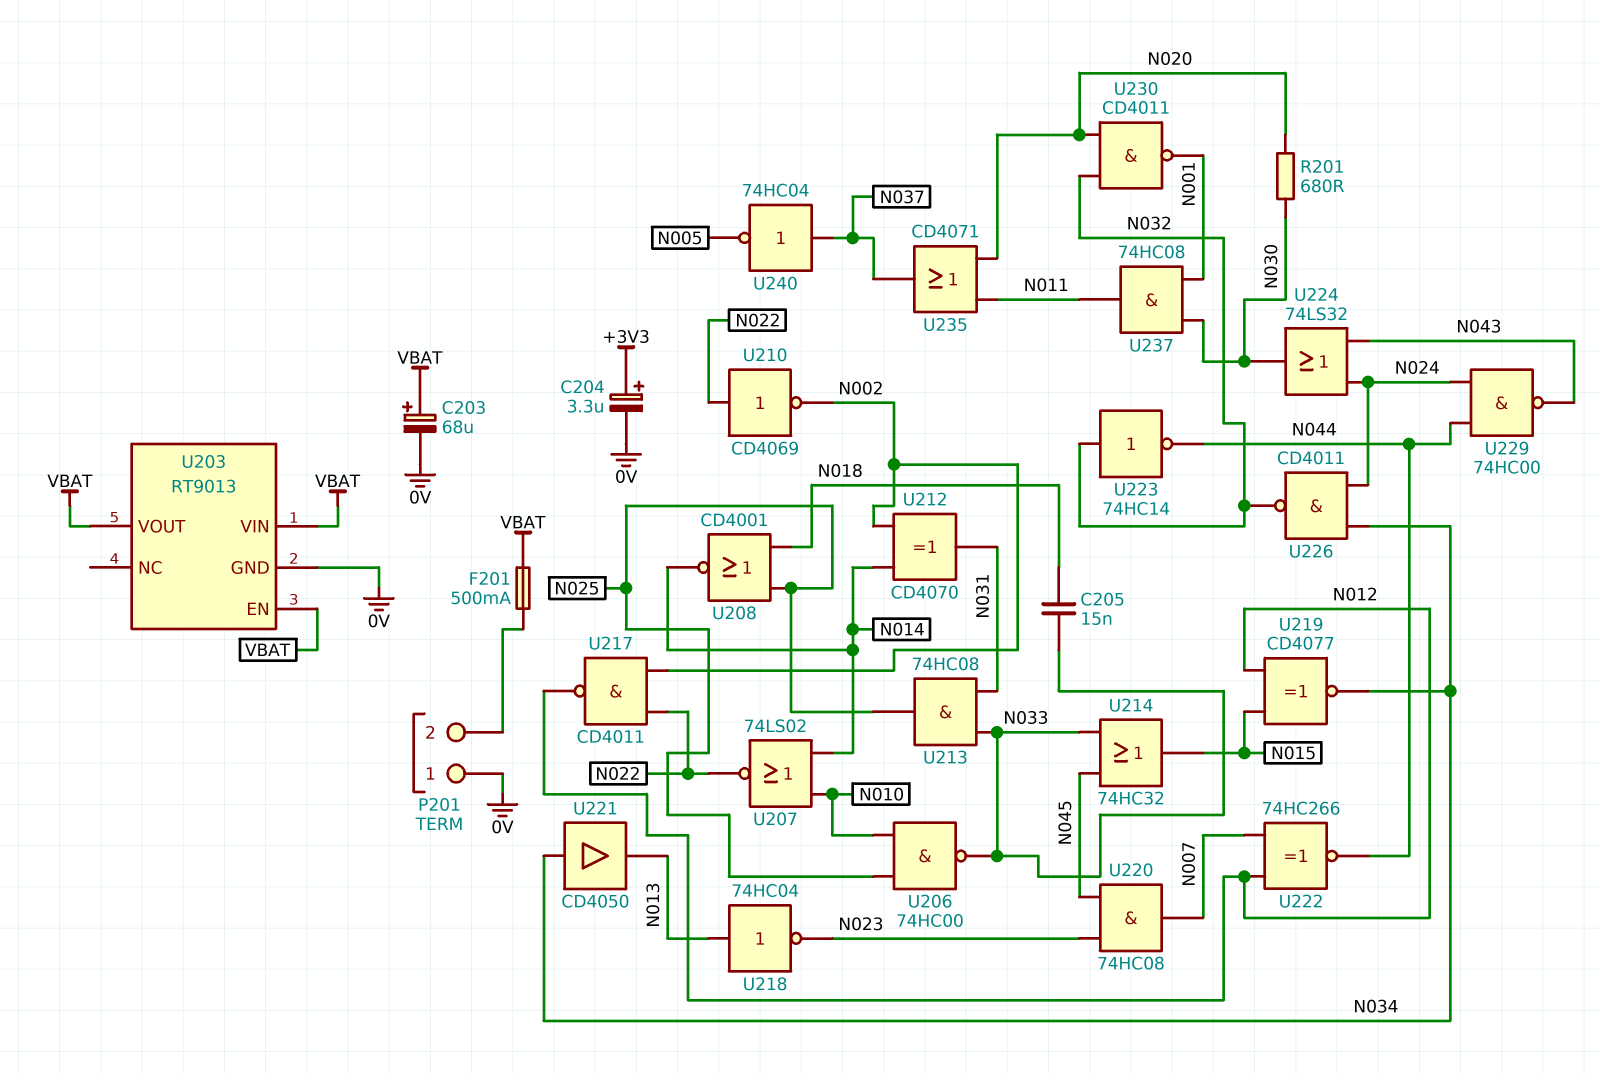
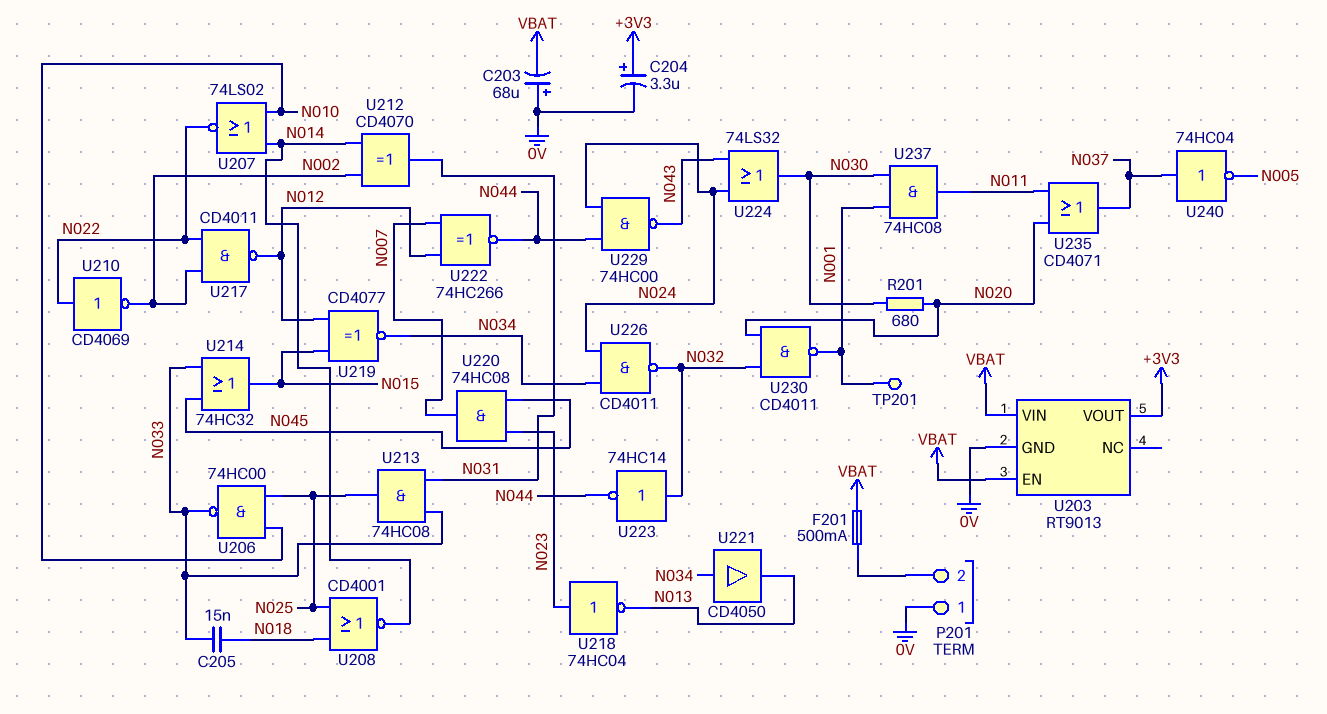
C203: 68uF (plus VBAT, minus 0V) -> 68uF (plus 0V, minus VBAT)
TP201: none -> test point (N001)
U203 pin VOUT: VBAT -> +3V3
U218: NOT 74HC04 (in N013, out N023) -> NOT 74HC04 (in N023, out N013)

